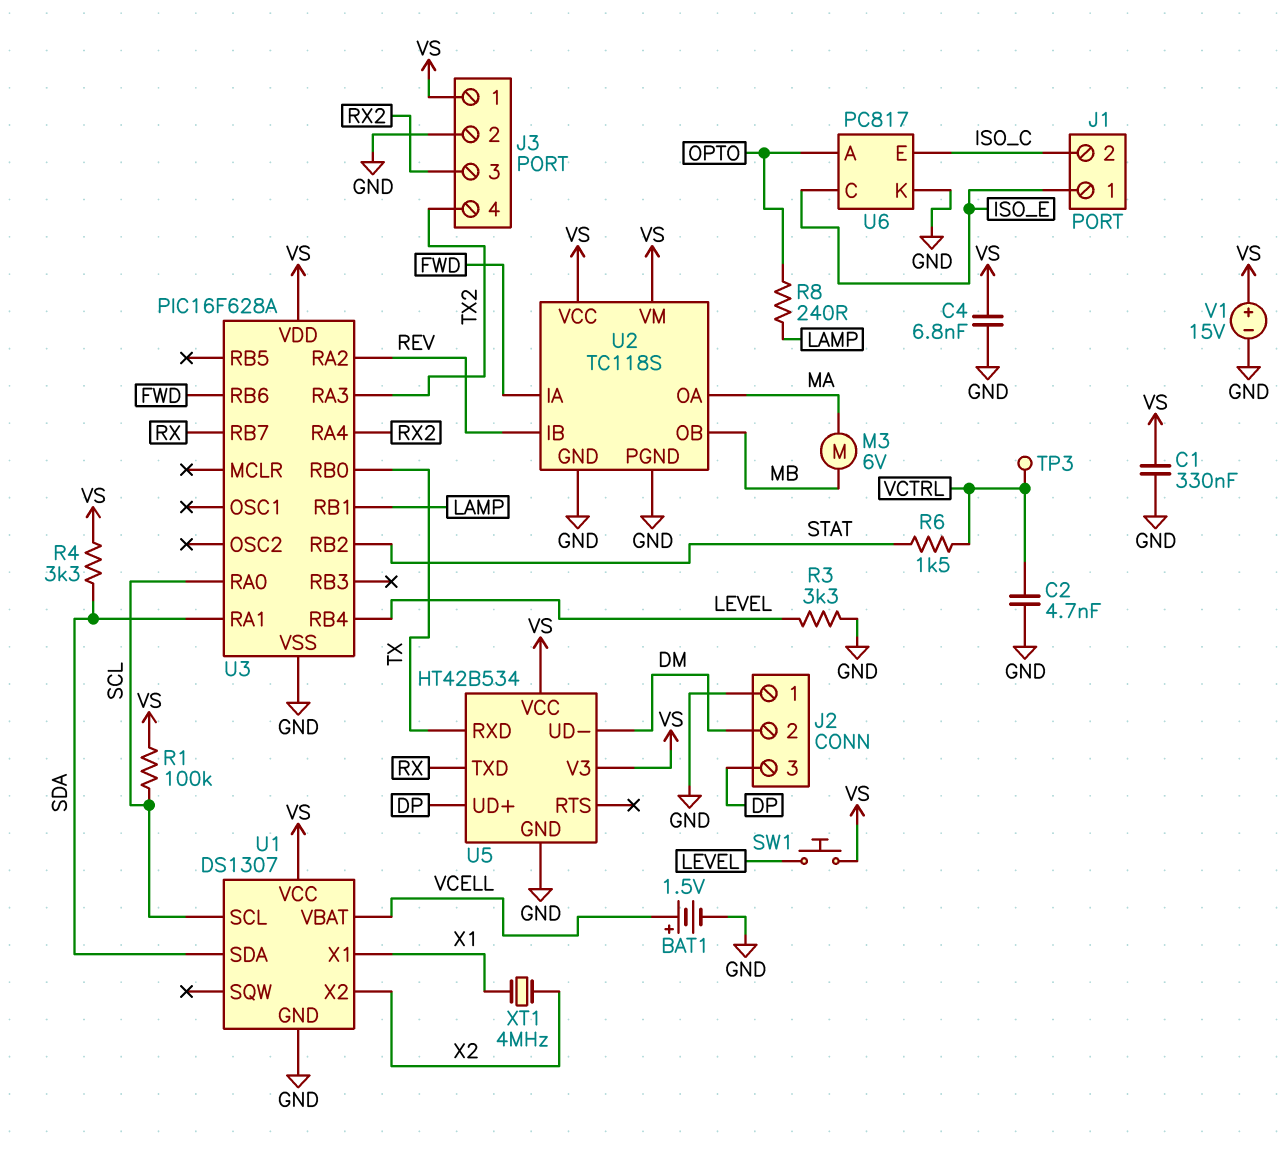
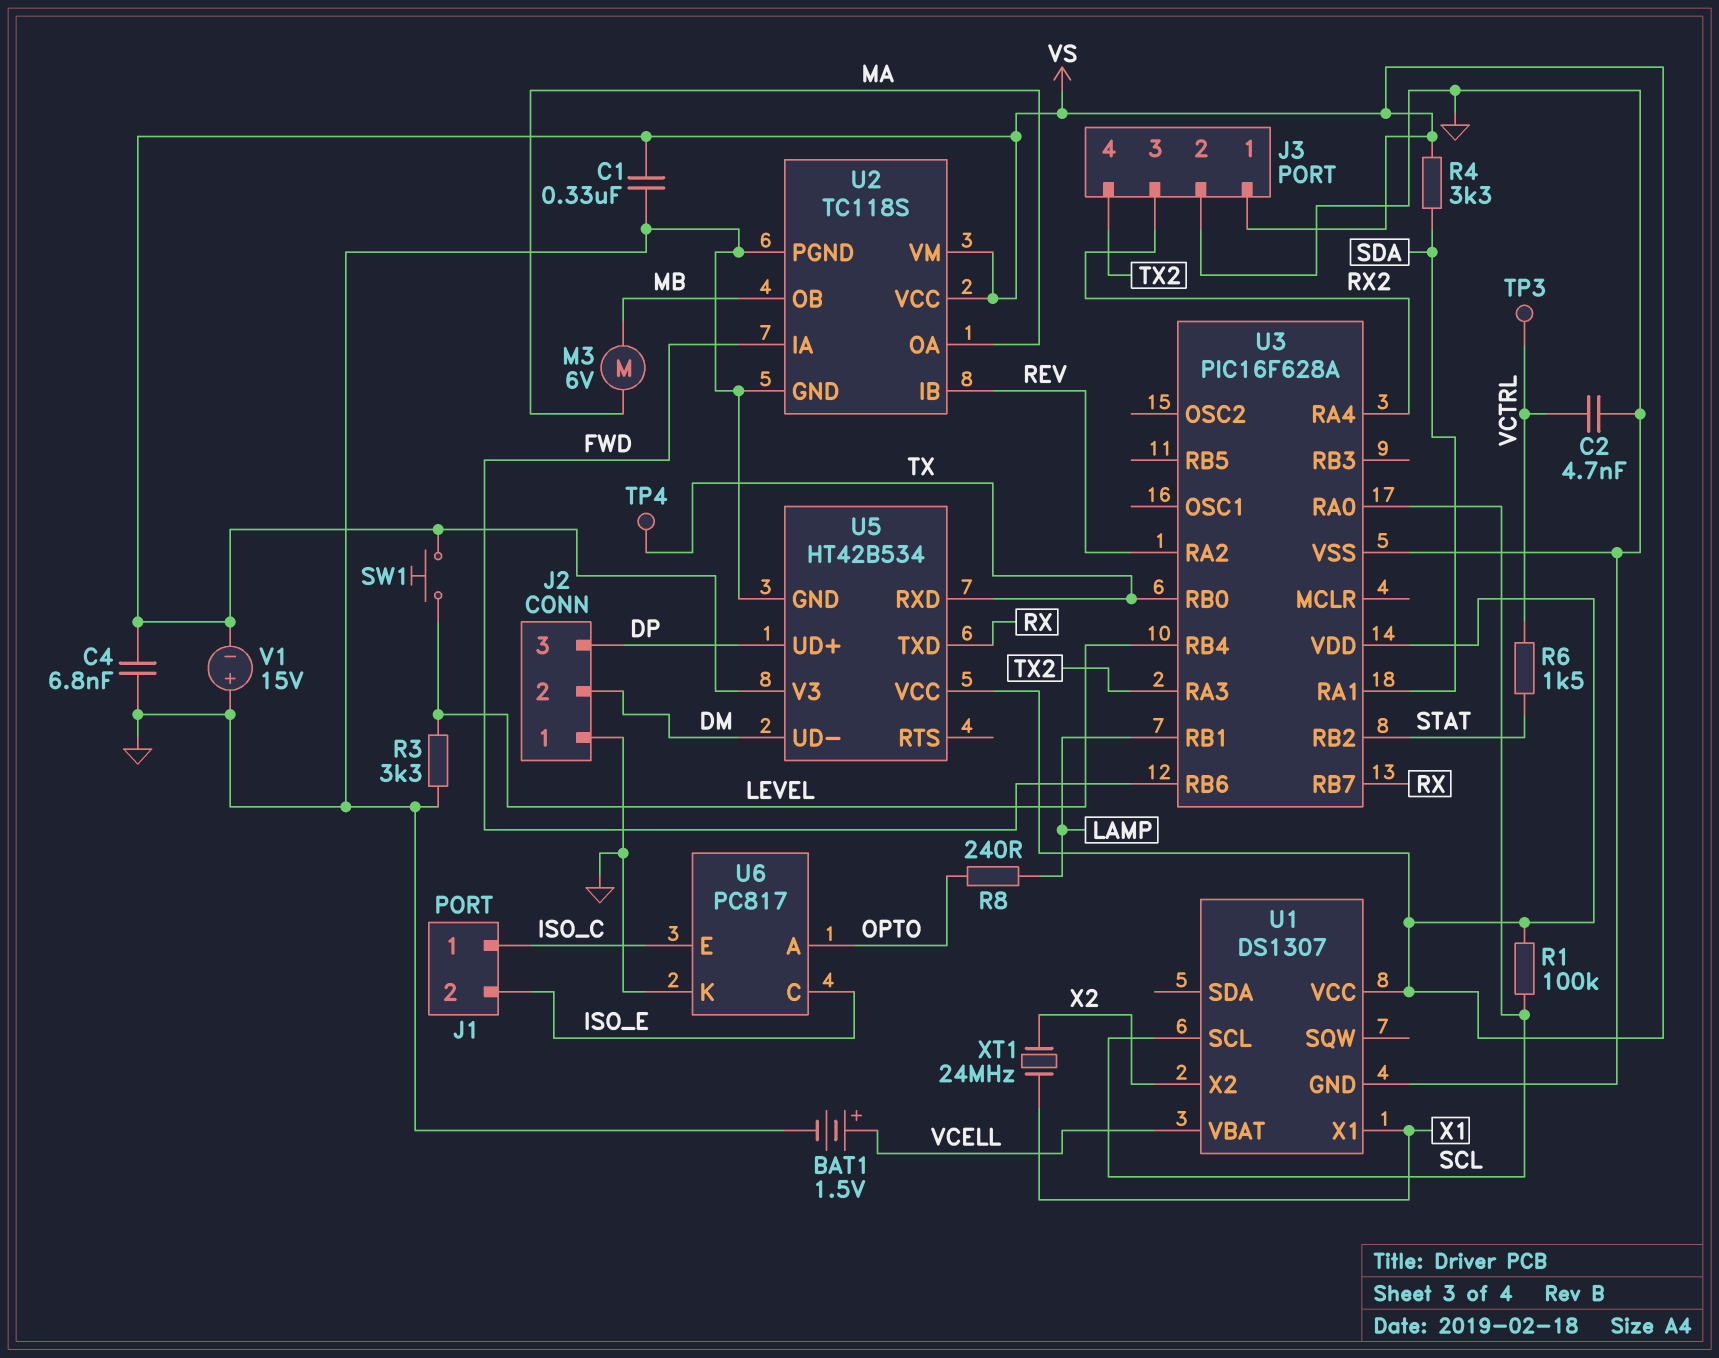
J1 pin 1: ISO_E -> ISO_C
J1 pin 2: ISO_C -> ISO_E
TP4: none -> test point (TX)
U1 pin SDA: SDA -> none
V1: 15V (plus VS, minus GND) -> 15V (plus GND, minus VS)
XT1: 4MHz (X1, X2) -> 24MHz (X1, X2)

